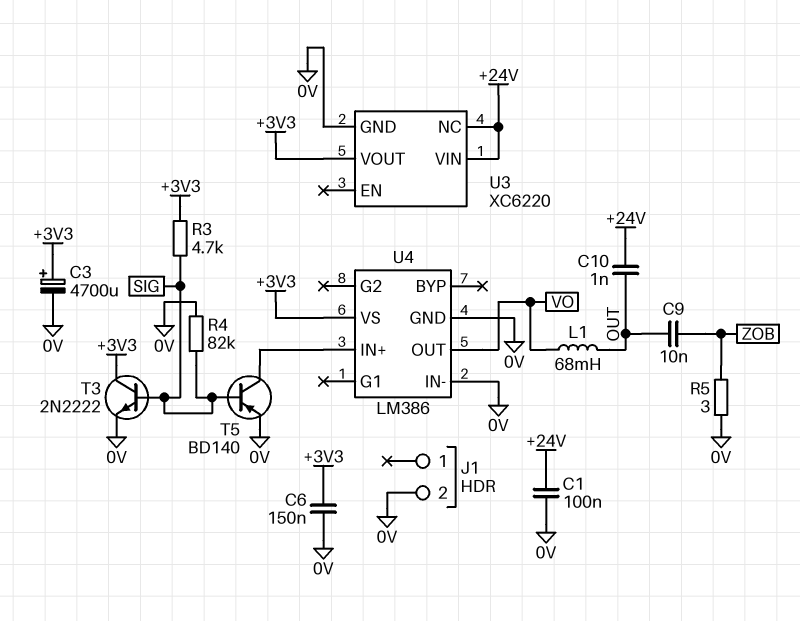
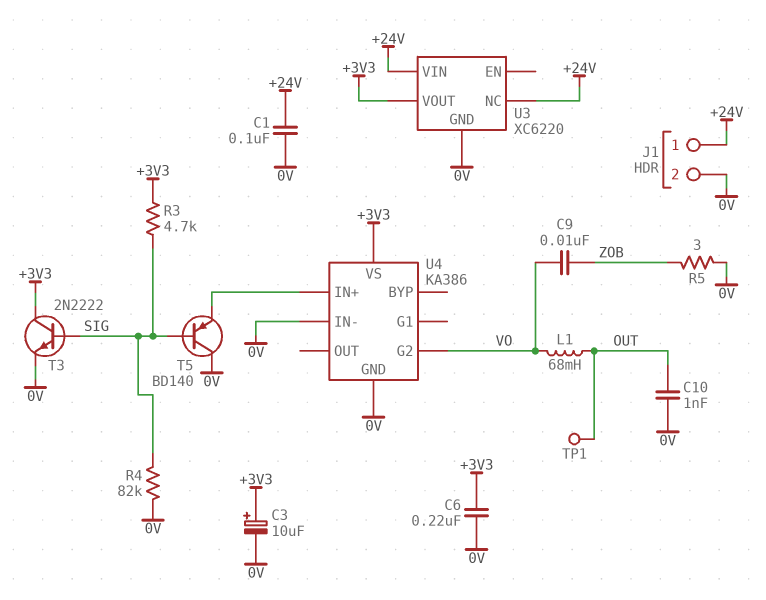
C3: 4700uF (plus +3V3, minus 0V) -> 10uF (plus +3V3, minus 0V)
C6: 150nF (+3V3, 0V) -> 220nF (+3V3, 0V)
C9: 10nF (OUT, ZOB) -> 10nF (VO, ZOB)
C10: 1nF (+24V, OUT) -> 1nF (0V, OUT)
J1 pin 1: none -> +24V
T5: PNP BD140 (B SIG, C U4/IN+, E 0V) -> PNP BD140 (B SIG, C 0V, E U4/IN+)
TP1: none -> test point (OUT)
U4: LM386 -> KA386
U4 pin G2: none -> VO
U4 pin OUT: VO -> none

